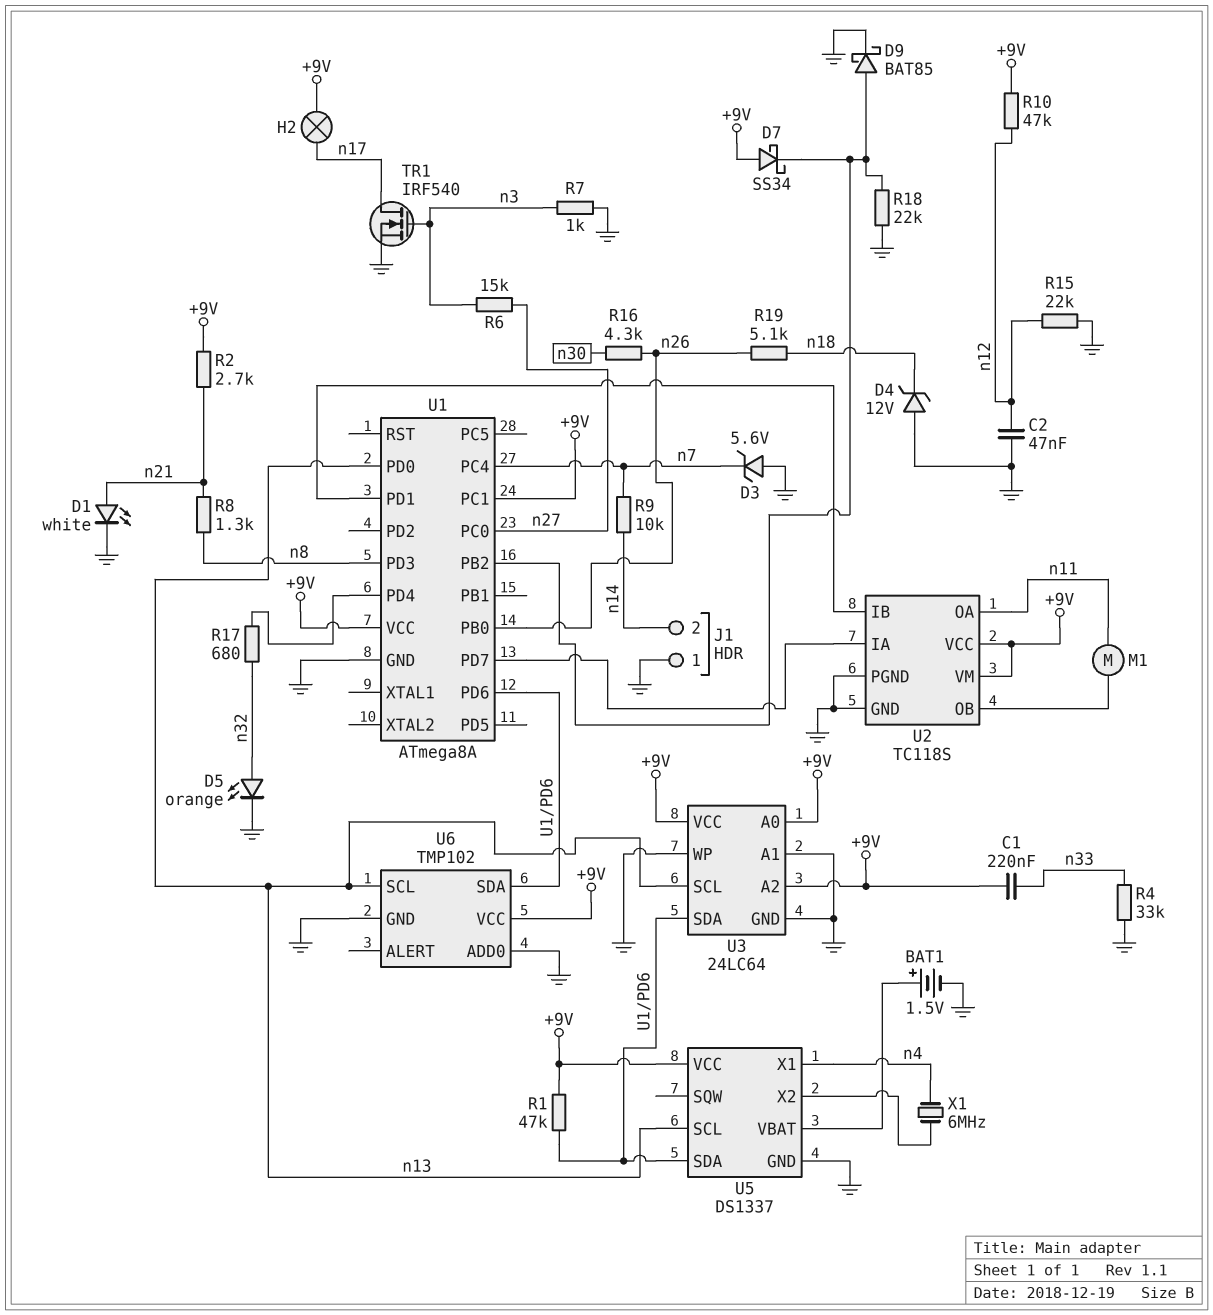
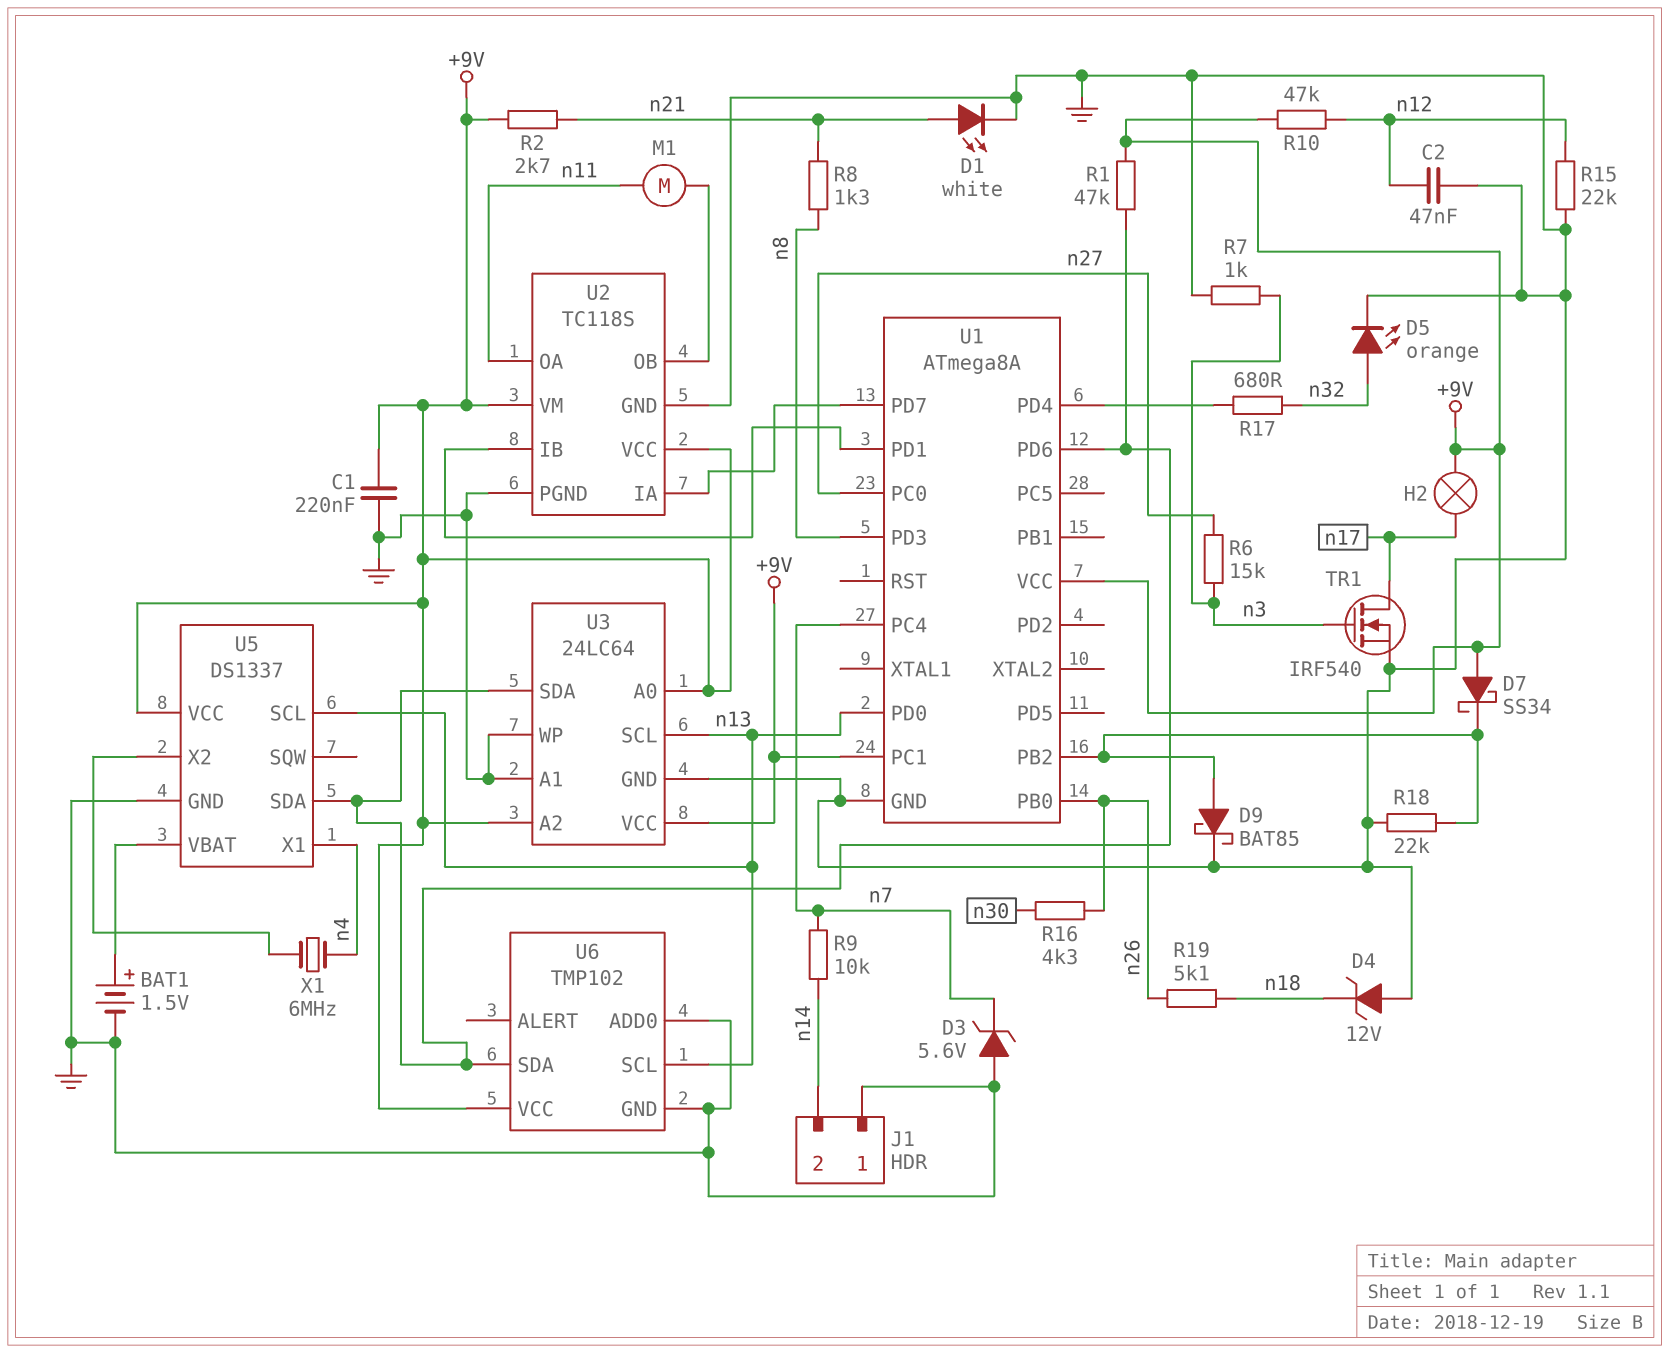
C1: 220nF (+9V, n33) -> 220nF (+9V, GND)
R4: 33k (GND, n33) -> none

